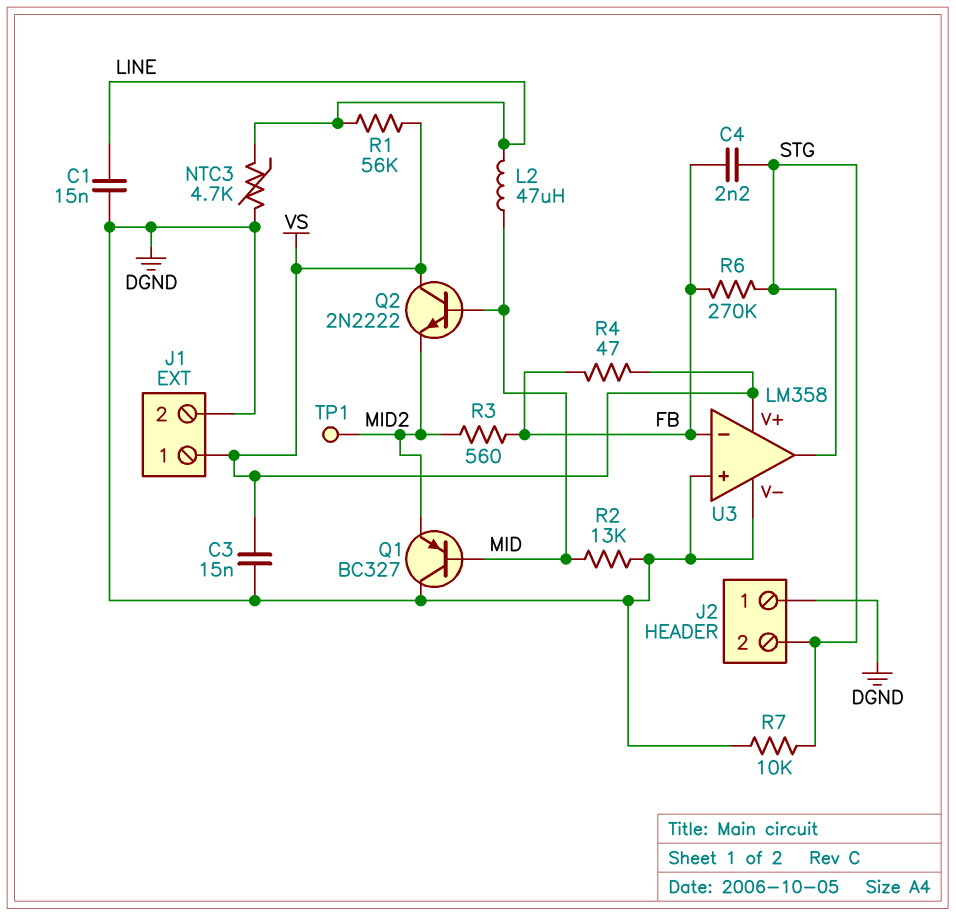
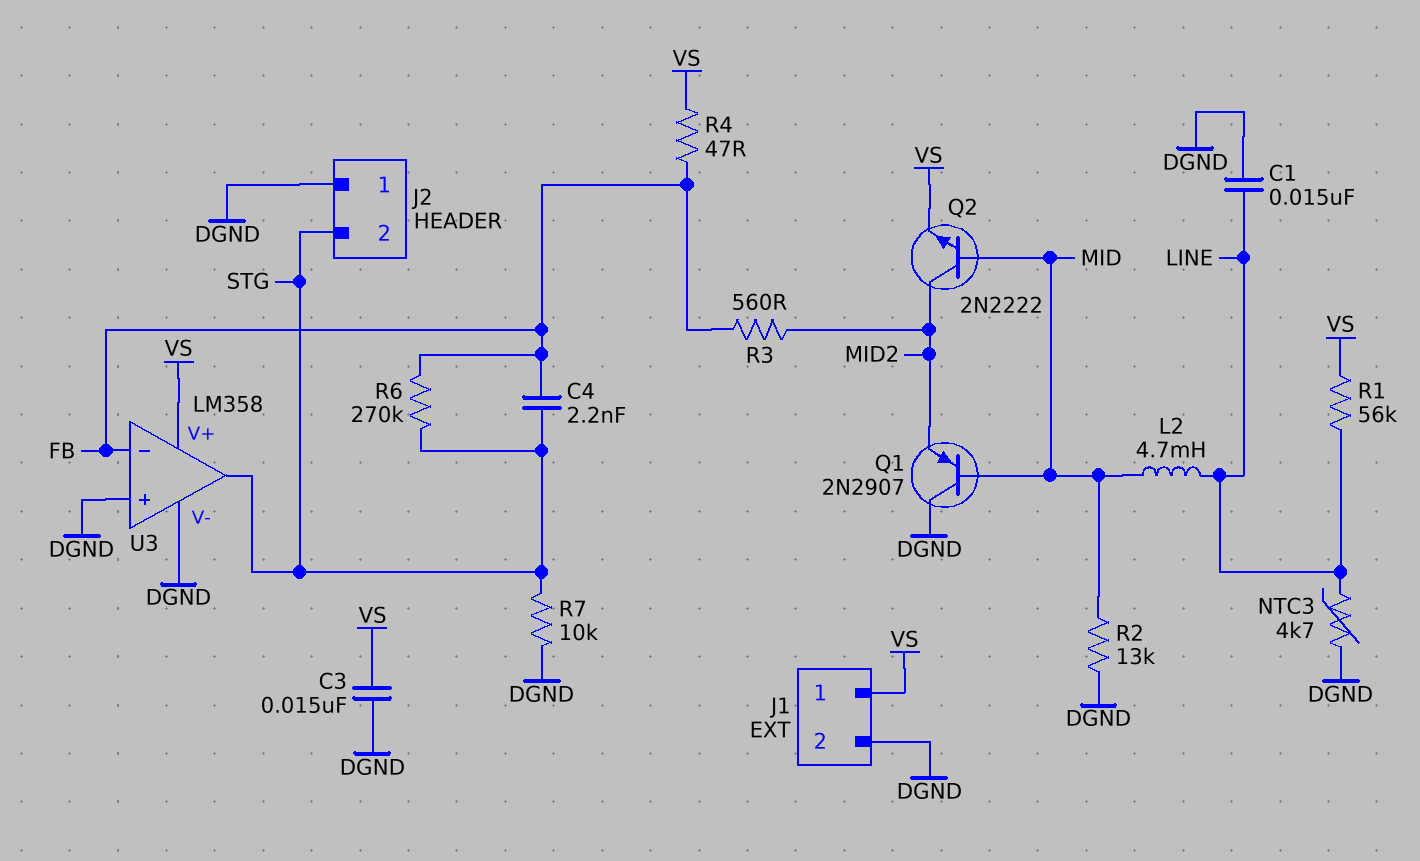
L2: 47uH (LINE, MID) -> 4.7mH (LINE, MID)
Q1: PNP BC327 (B MID, C DGND, E MID2) -> PNP 2N2907 (B MID, C DGND, E MID2)
Q2: NPN 2N2222 (B MID, C VS, E MID2) -> NPN 2N2222 (B MID, C MID2, E VS)
TP1: test point (MID2) -> none

